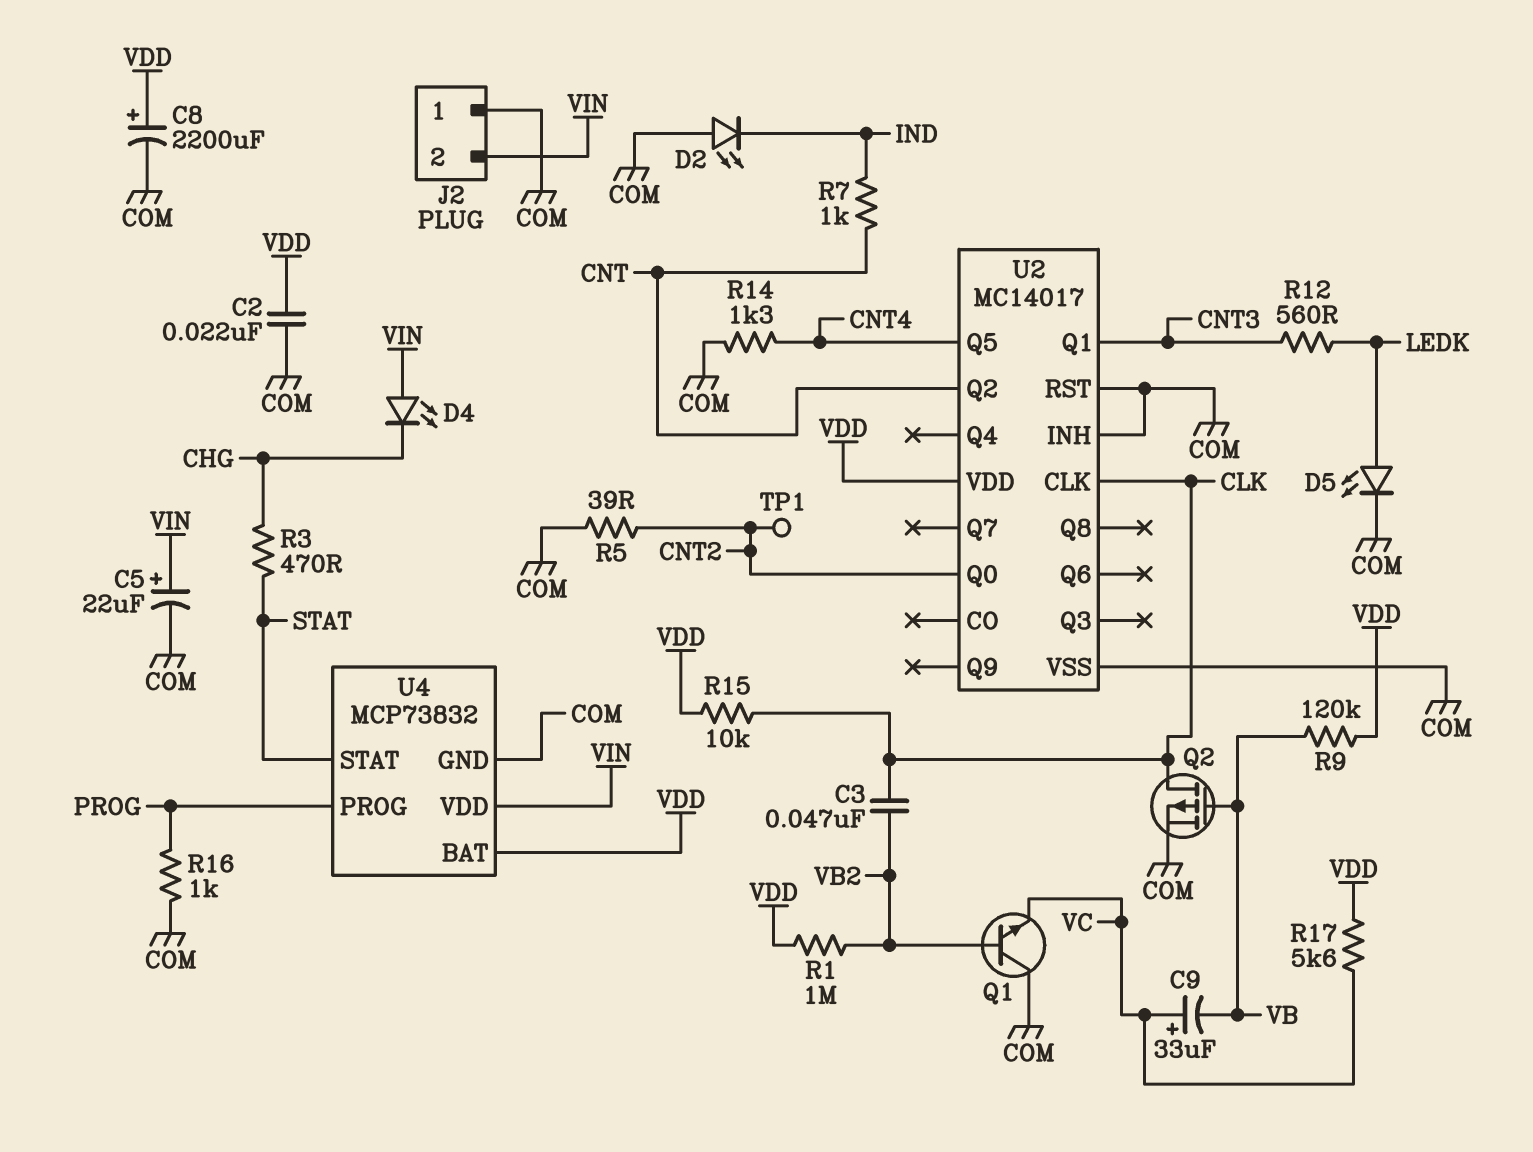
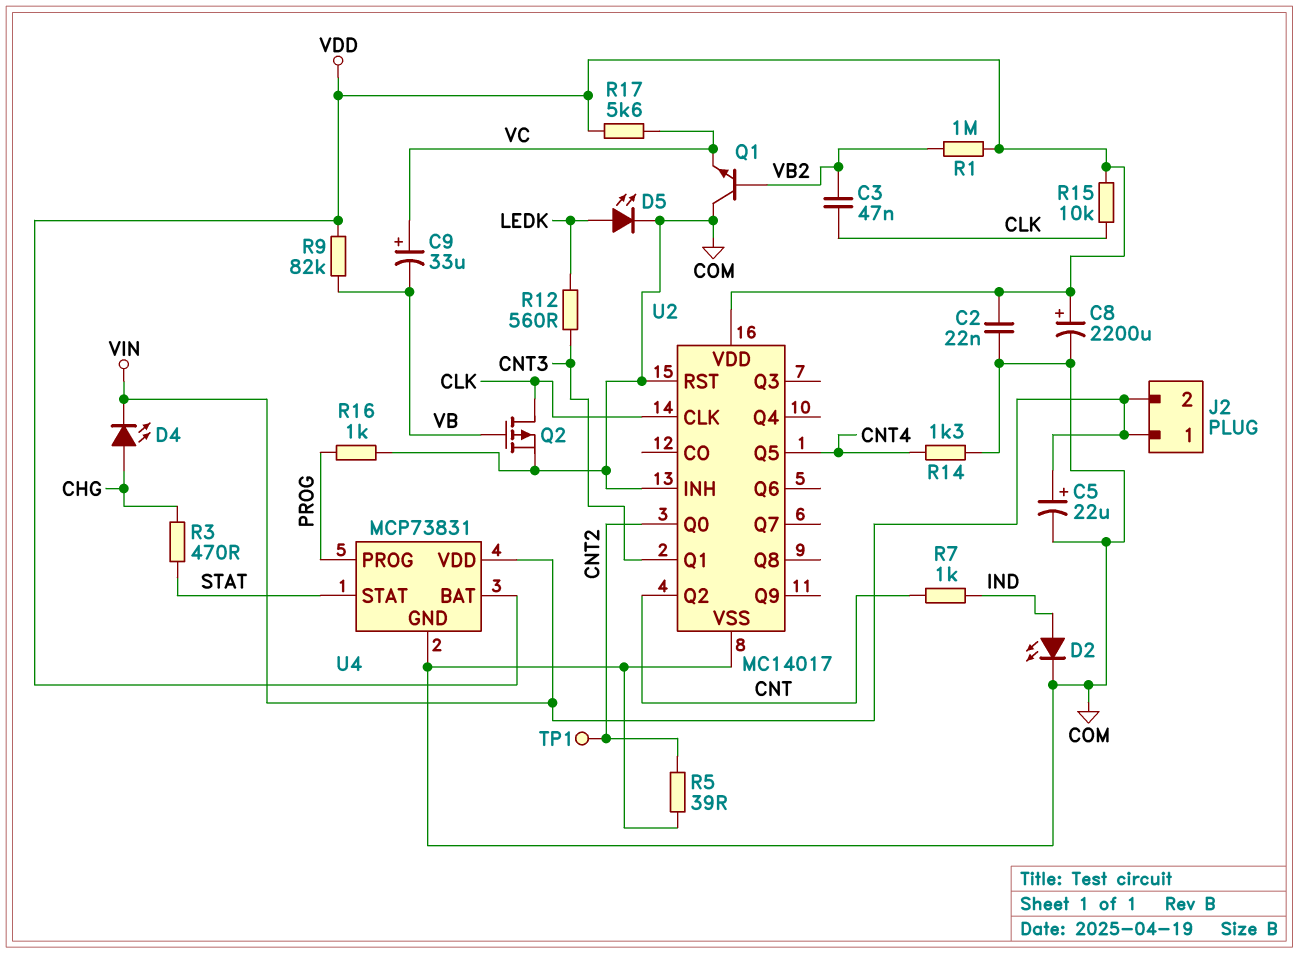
D2: LED (A COM, K IND) -> LED (A IND, K COM)
D4: LED (A VIN, K CHG) -> LED (A CHG, K VIN)
J2 pin 1: COM -> VIN
R9: 120k (VB, VDD) -> 82k (VB, VDD)
U4: MCP73832 -> MCP73831

